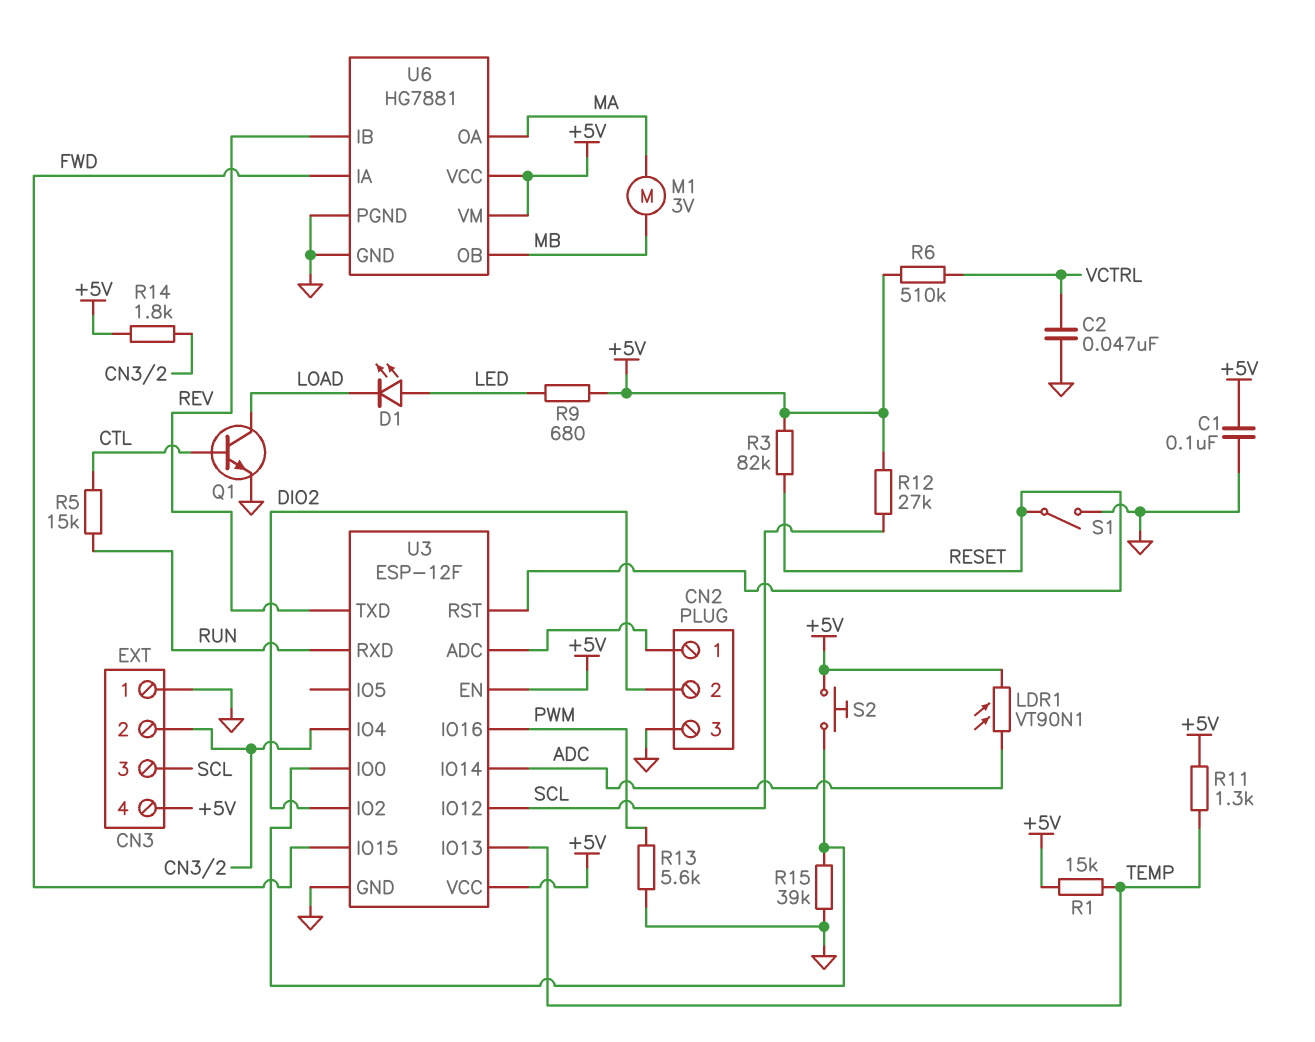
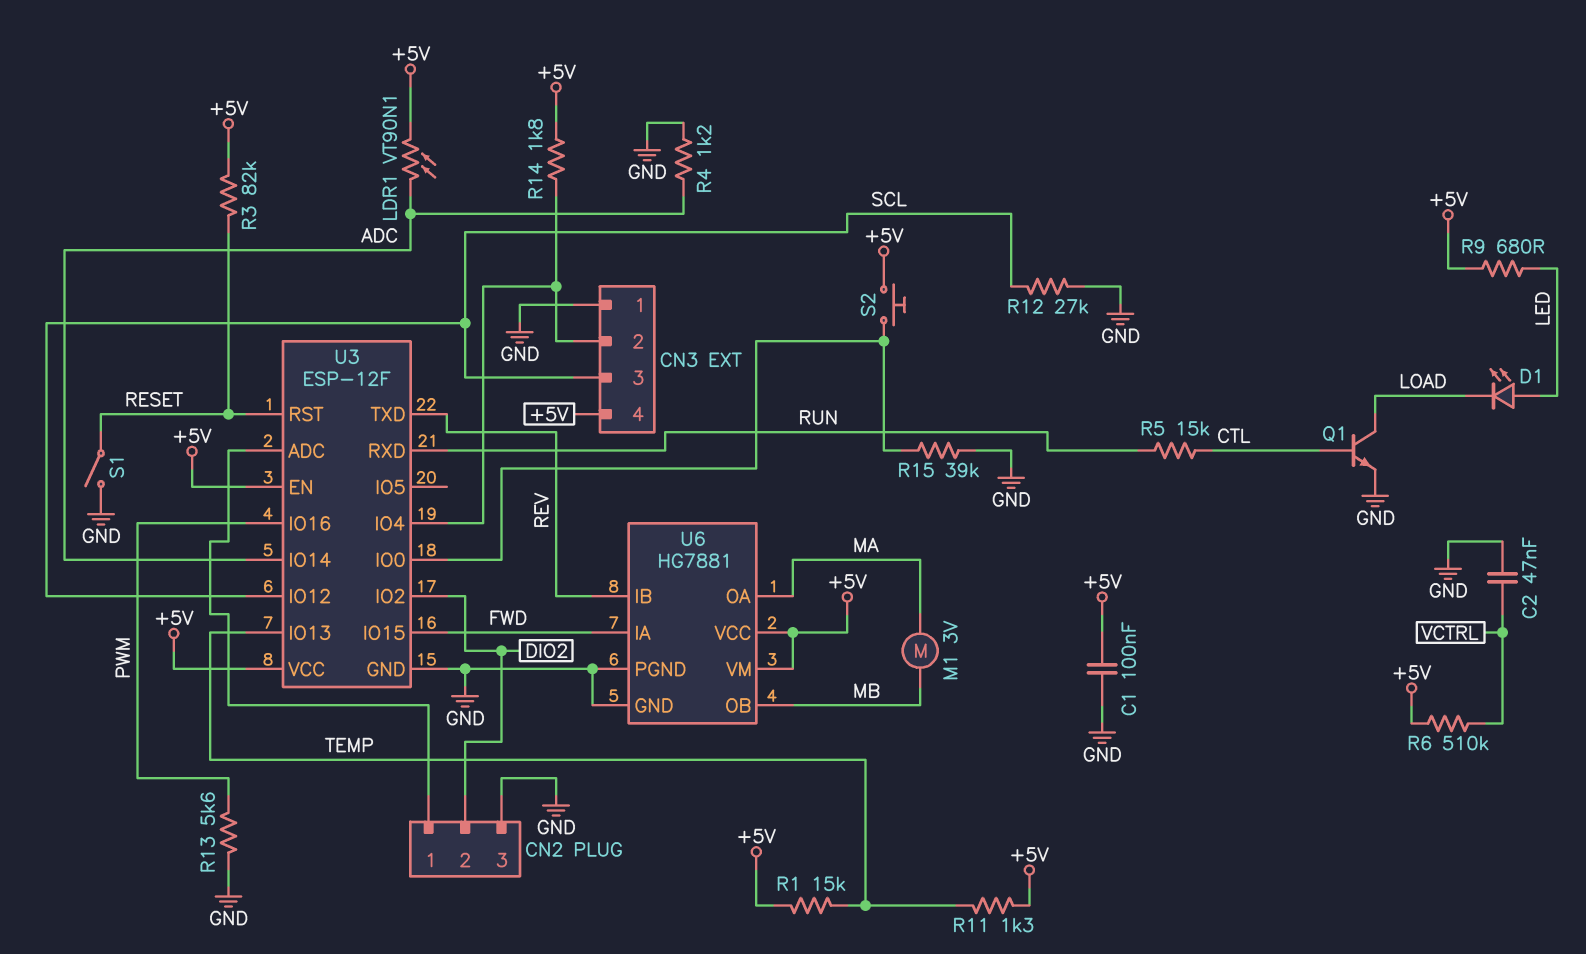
R4: none -> 1.2k (ADC, GND)
R12: 27k (+5V, SCL) -> 27k (GND, SCL)

